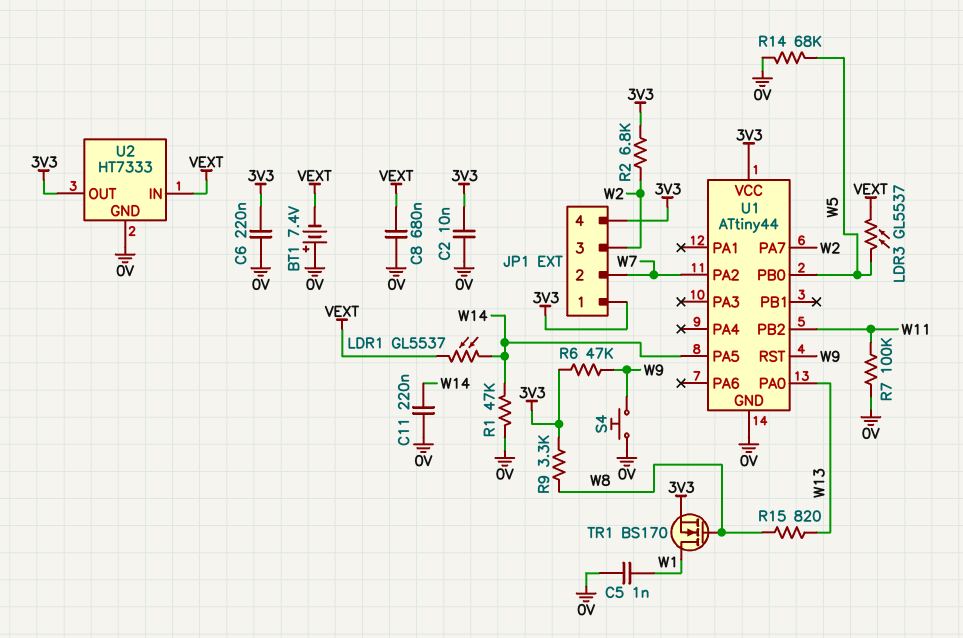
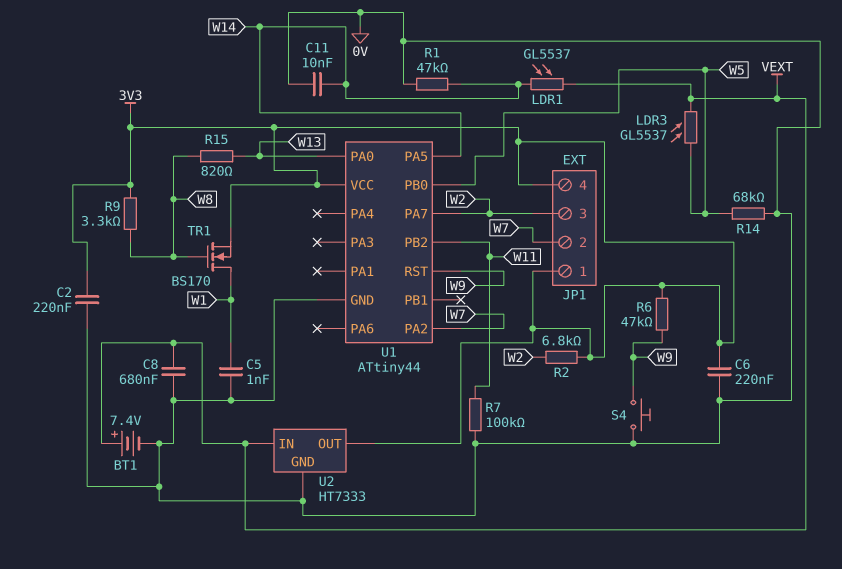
BT1: 7.4V (plus 0V, minus VEXT) -> 7.4V (plus VEXT, minus 0V)
C2: 10nF (0V, 3V3) -> 220nF (0V, 3V3)
C11: 220nF (0V, W14) -> 10nF (0V, W14)

